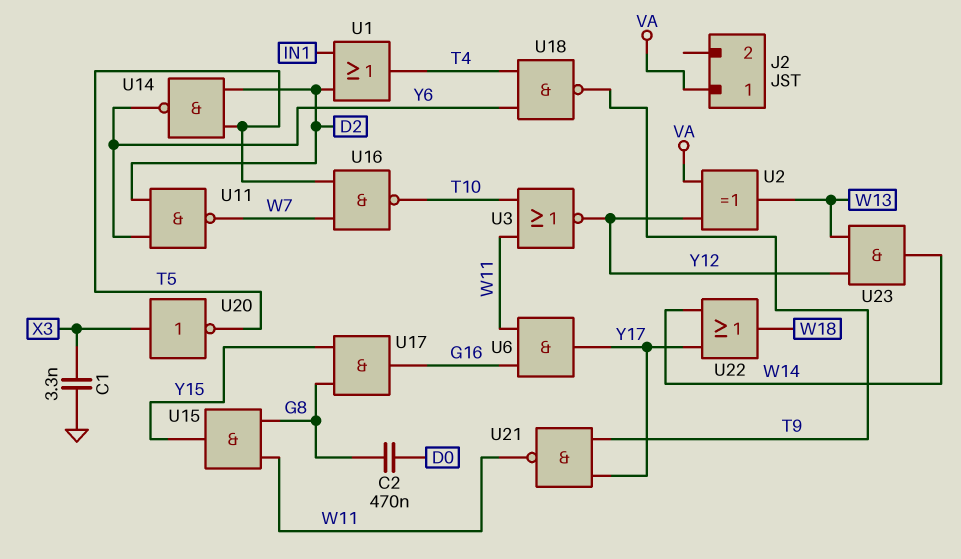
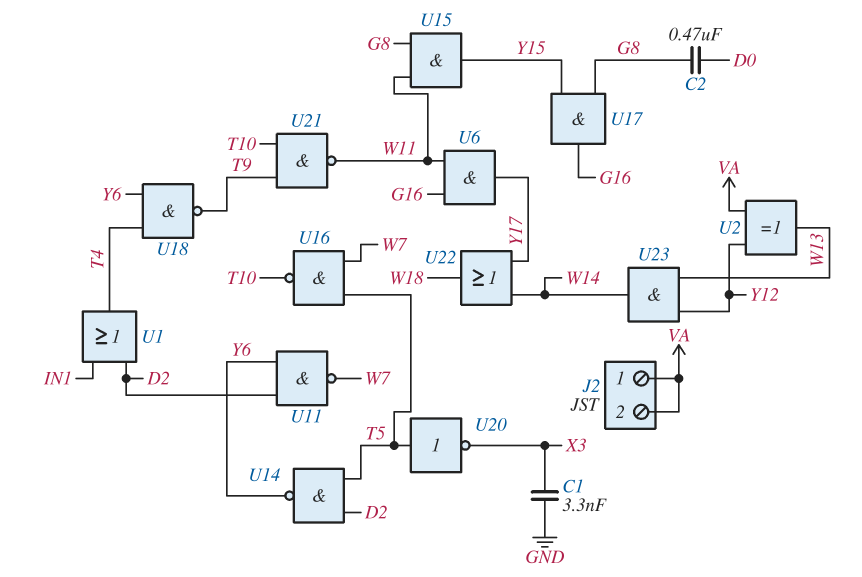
J2 pin 2: none -> VA
U3: NOR (in T10, in W11, out Y12) -> none
U20: NOT (in X3, out T5) -> NOT (in T5, out X3)
U21: NAND (in T9, in Y17, out W11) -> NAND (in T9, in T10, out W11)

